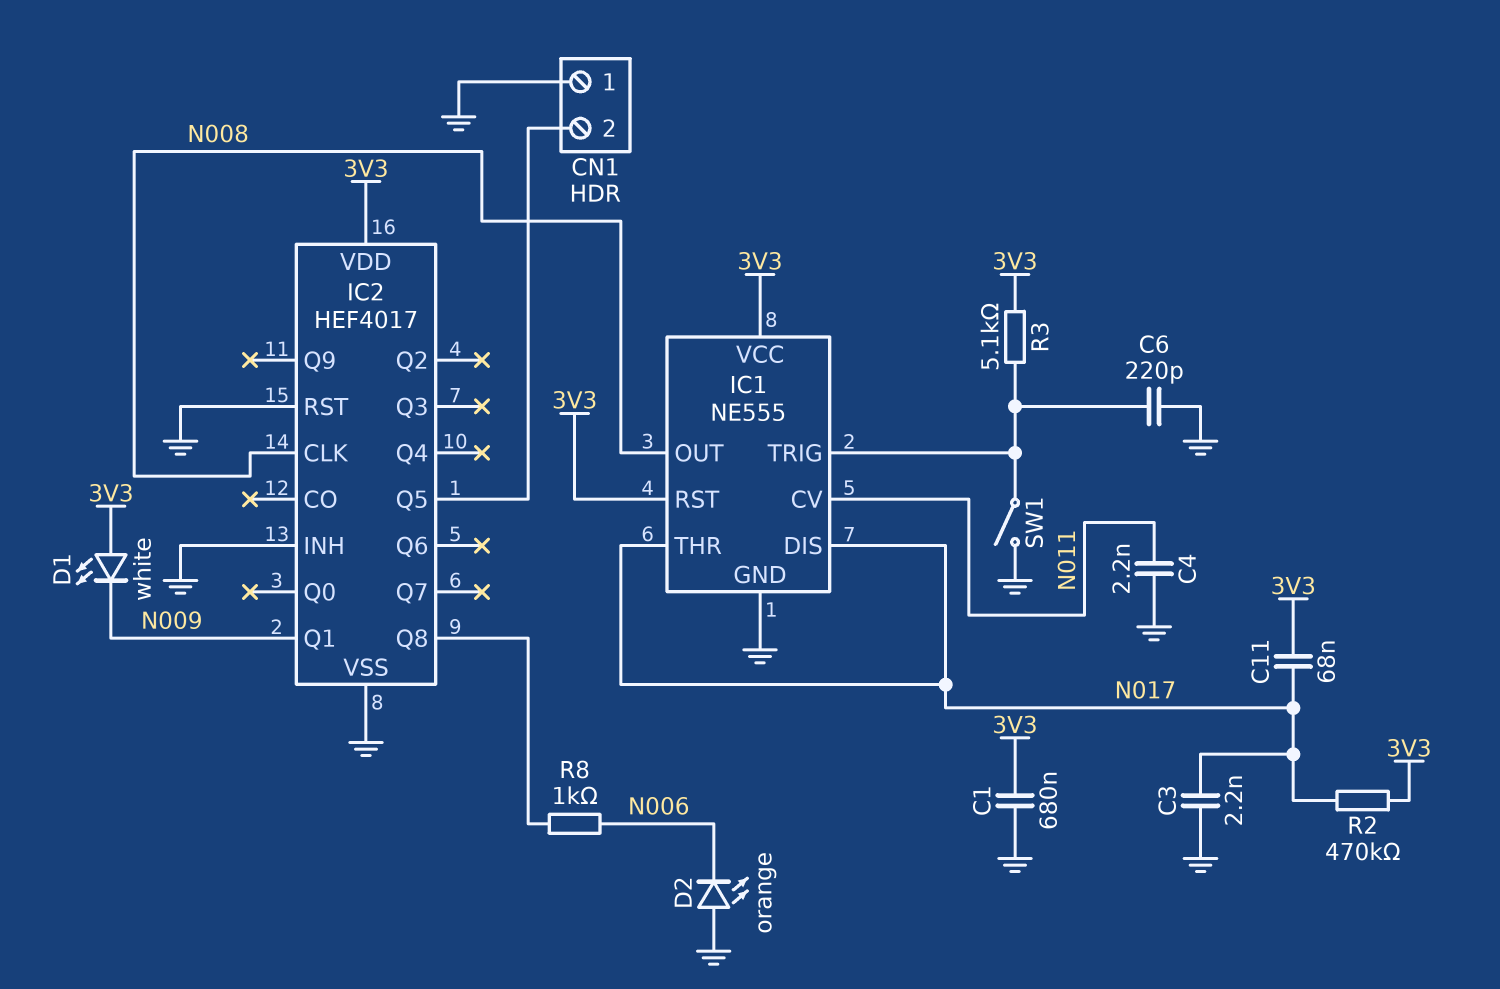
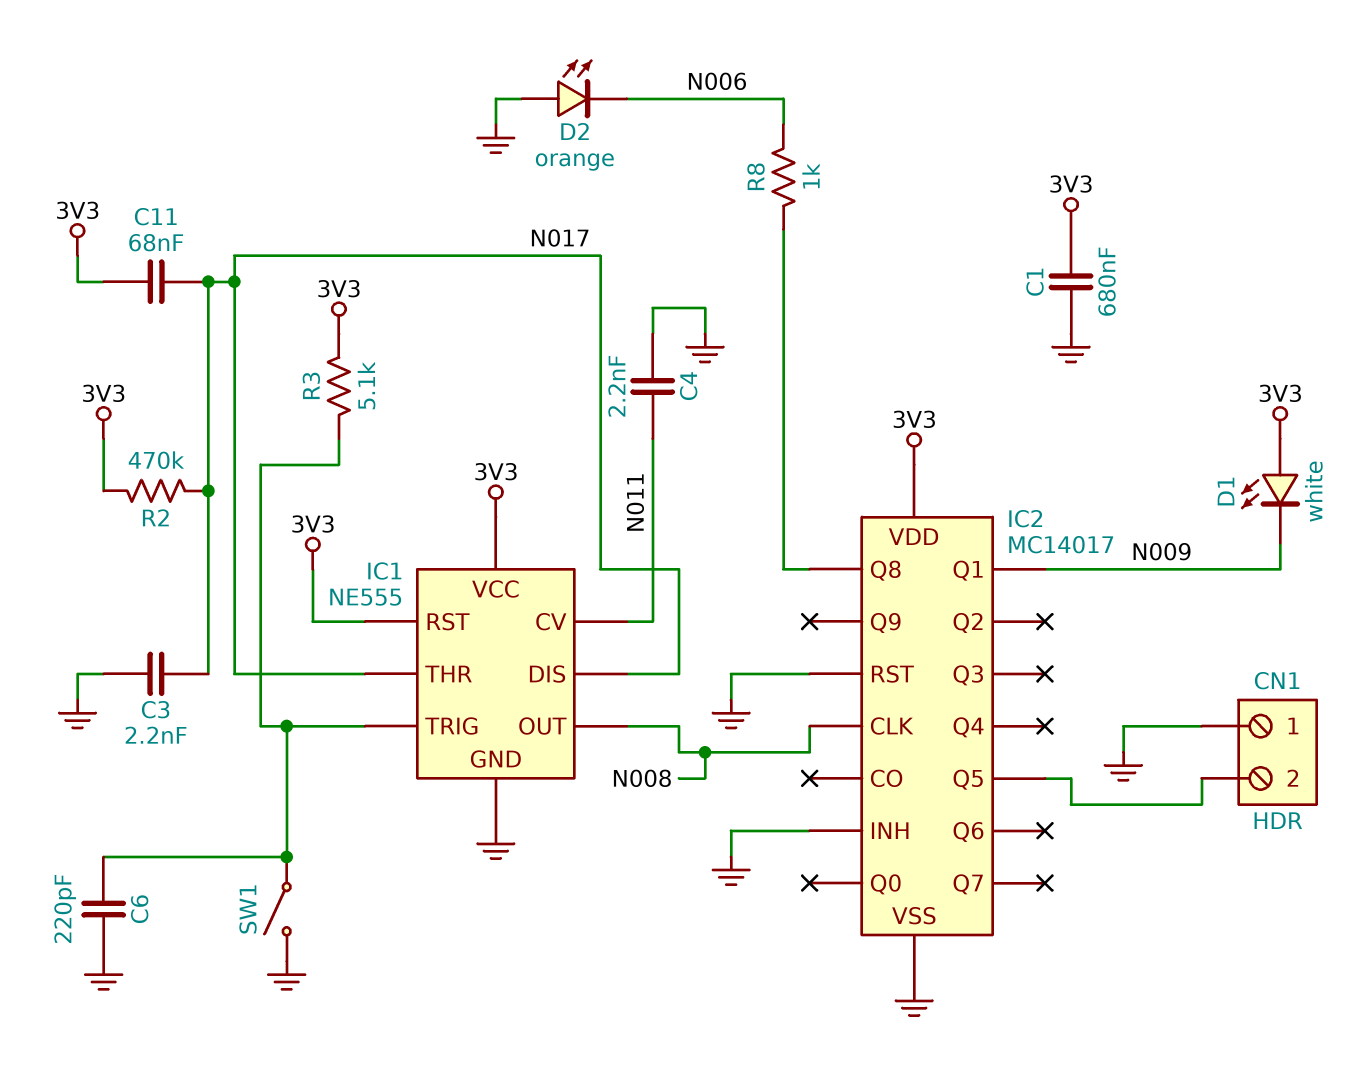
IC2: HEF4017 -> MC14017

